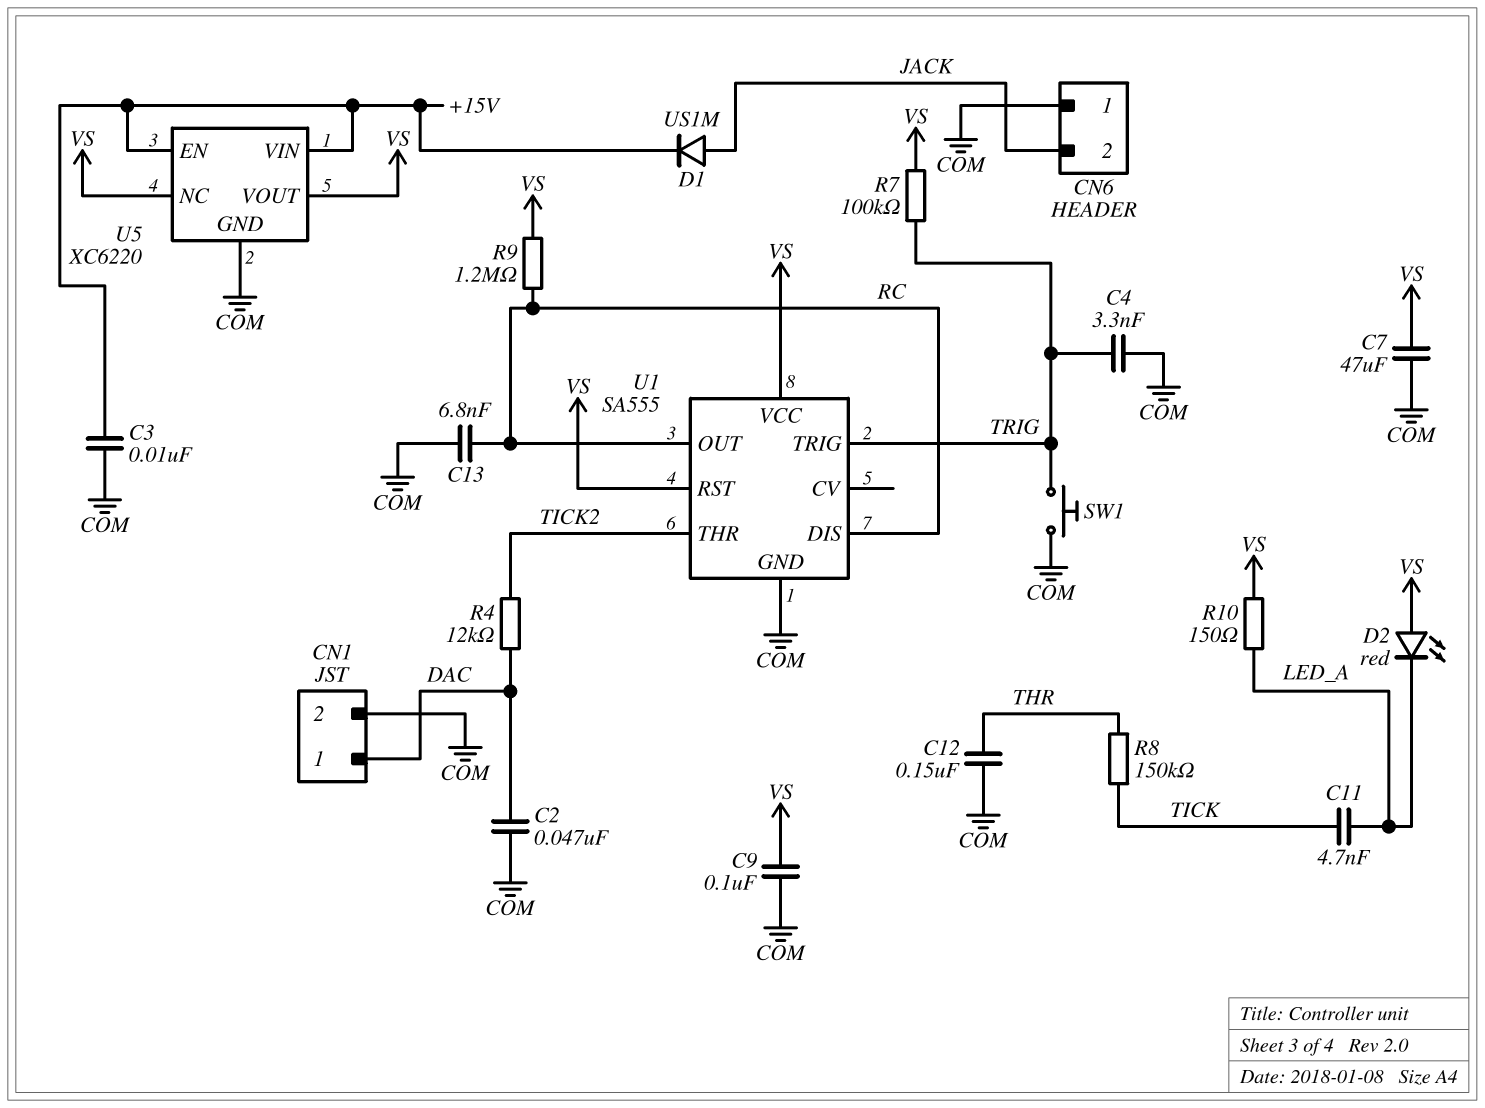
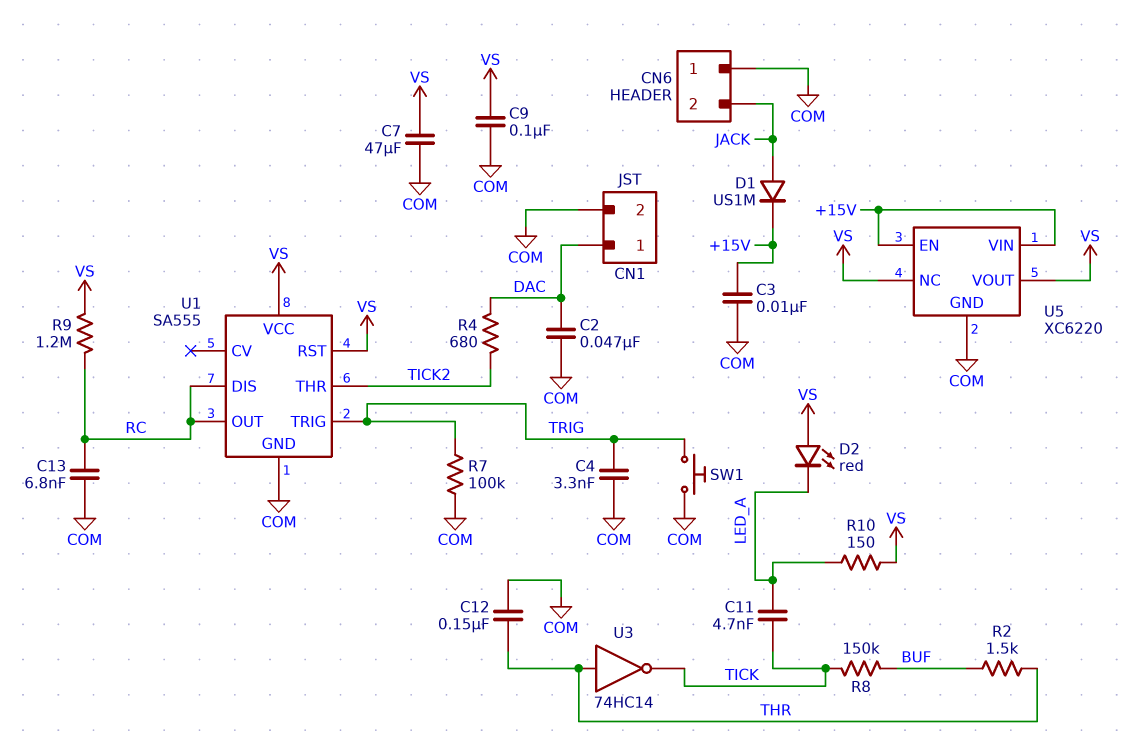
R2: none -> 1.5k (BUF, THR)
R4: 12k (DAC, TICK2) -> 680 (DAC, TICK2)
R7: 100k (TRIG, VS) -> 100k (COM, TRIG)
R8: 150k (THR, TICK) -> 150k (BUF, TICK)
U3: none -> NOT 74HC14 (in THR, out TICK)

